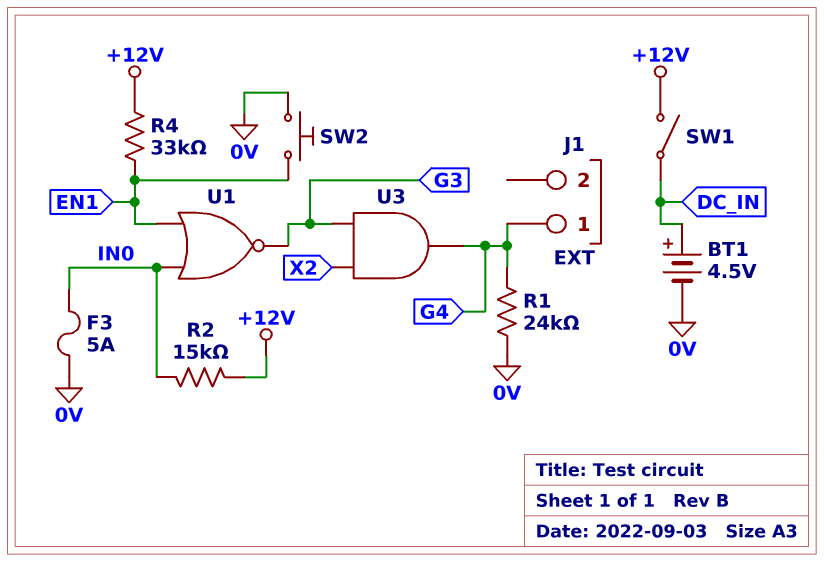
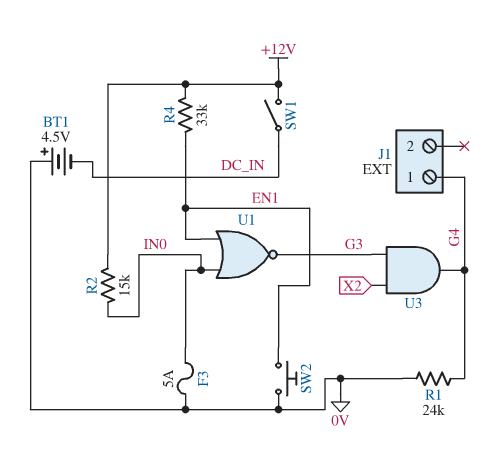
BT1: 4.5V (plus DC_IN, minus 0V) -> 4.5V (plus 0V, minus DC_IN)

